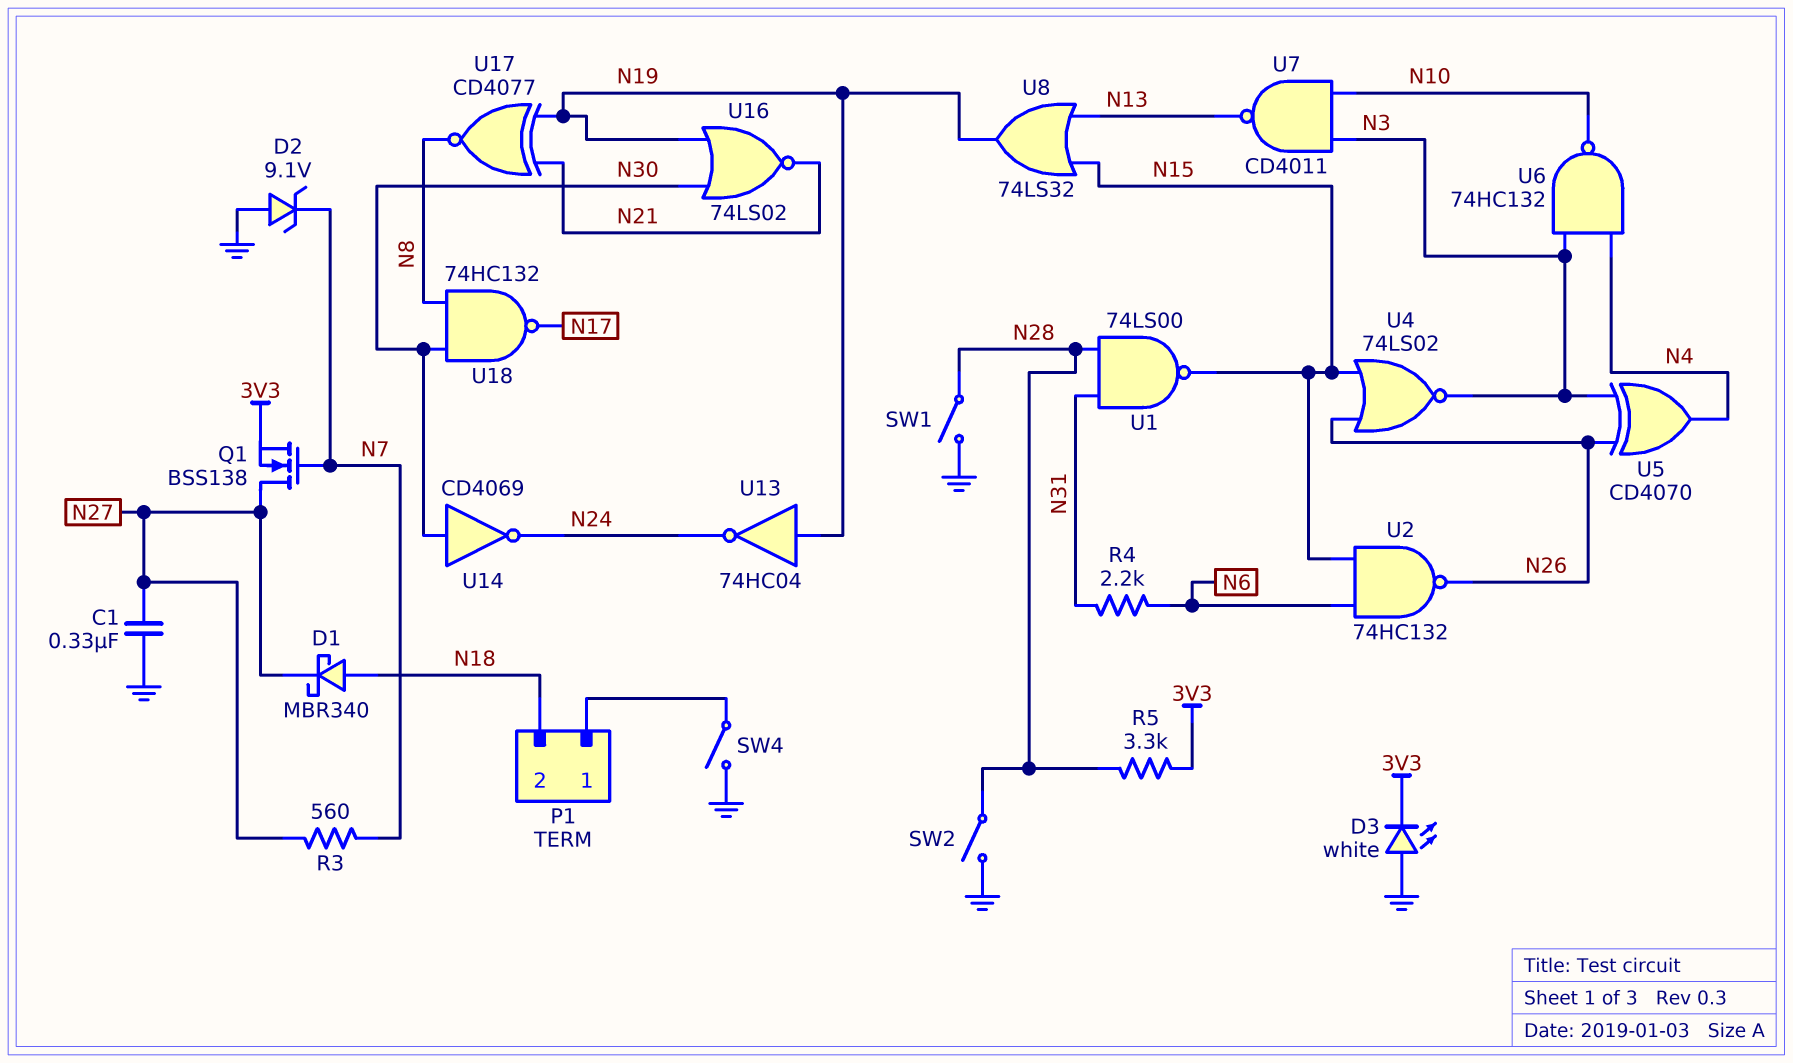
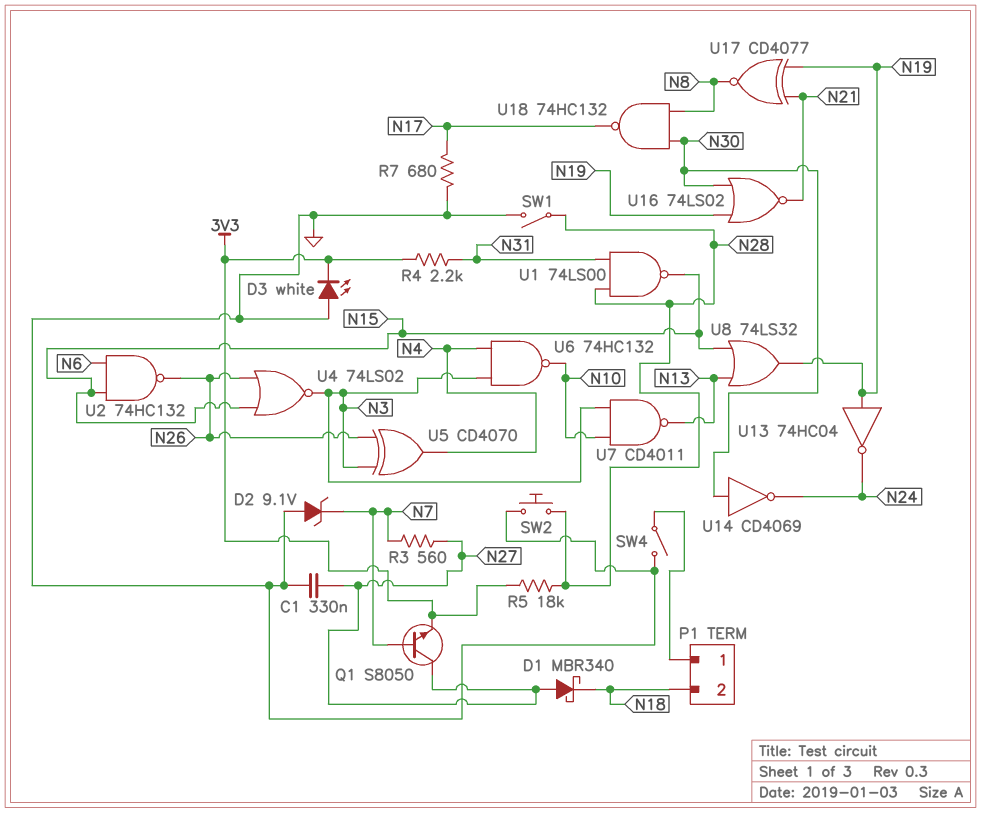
D1: schottky MBR340 (A N18, K N27) -> schottky MBR340 (A N27, K N18)
Q1: NMOS BSS138 (G N7, D N27, S 3V3) -> NPN S8050 (B N7, C N27, E 3V3)
R4: 2.2k (N6, N31) -> 2.2k (3V3, N31)
R5: 3.3k (3V3, N28) -> 18k (3V3, N28)
R7: none -> 680 (GND, N17)
SW2: switch (GND, N28) -> button (GND, N28)

